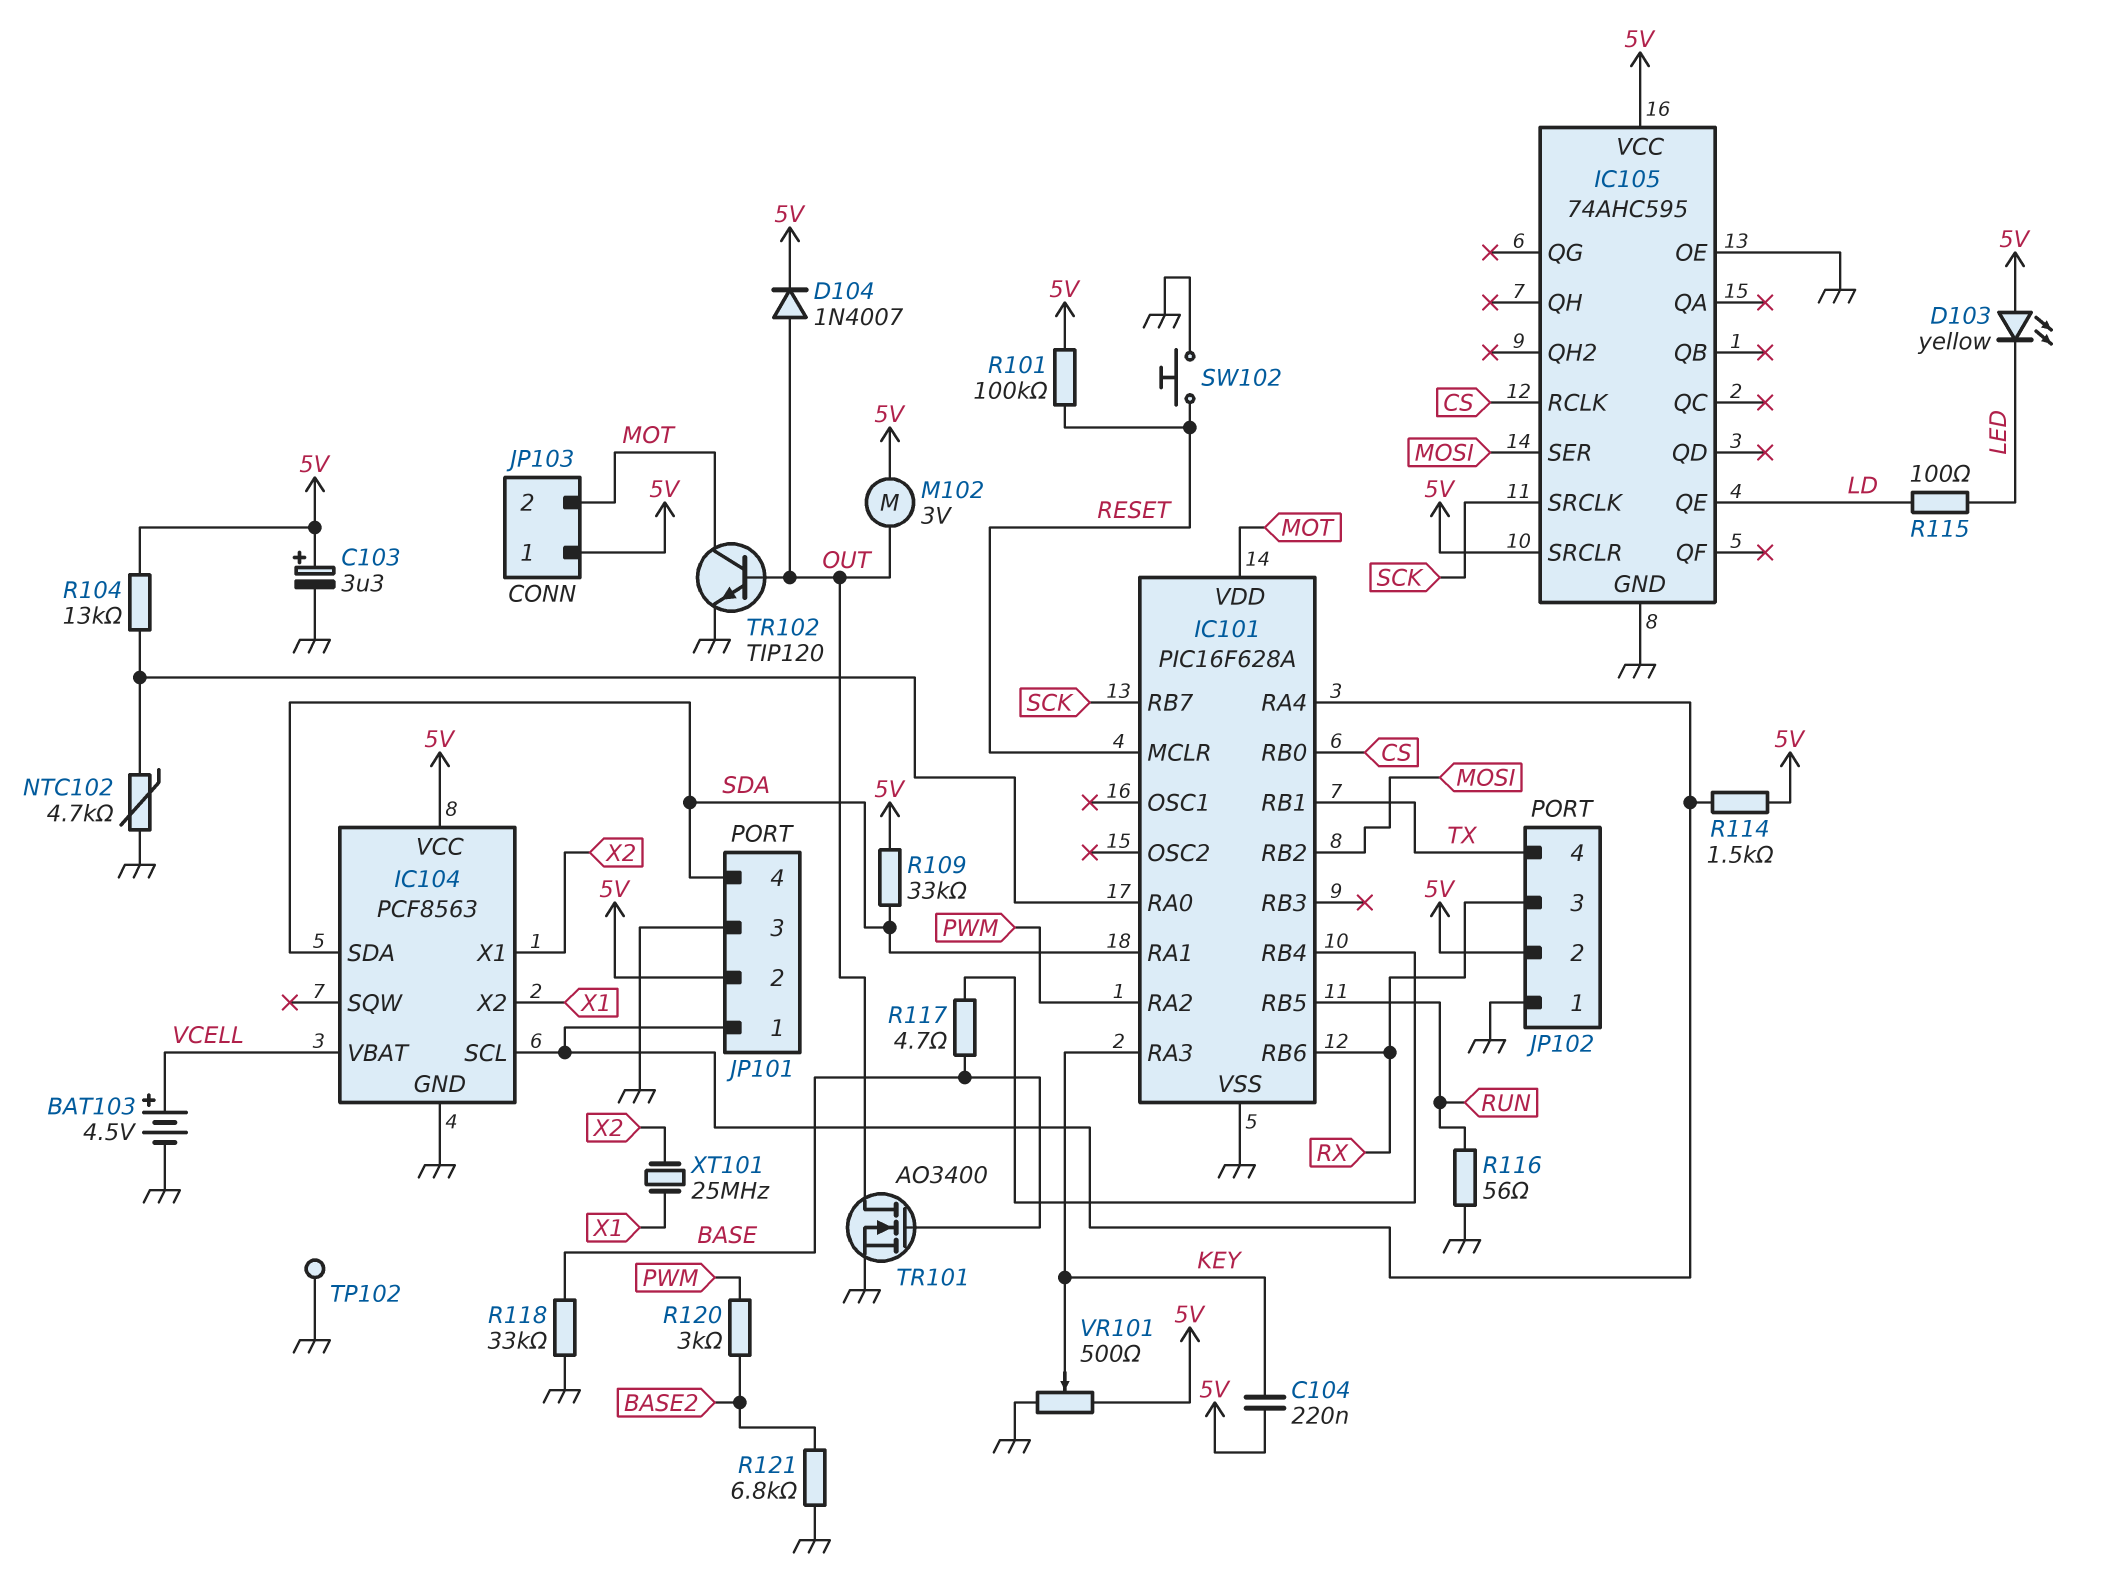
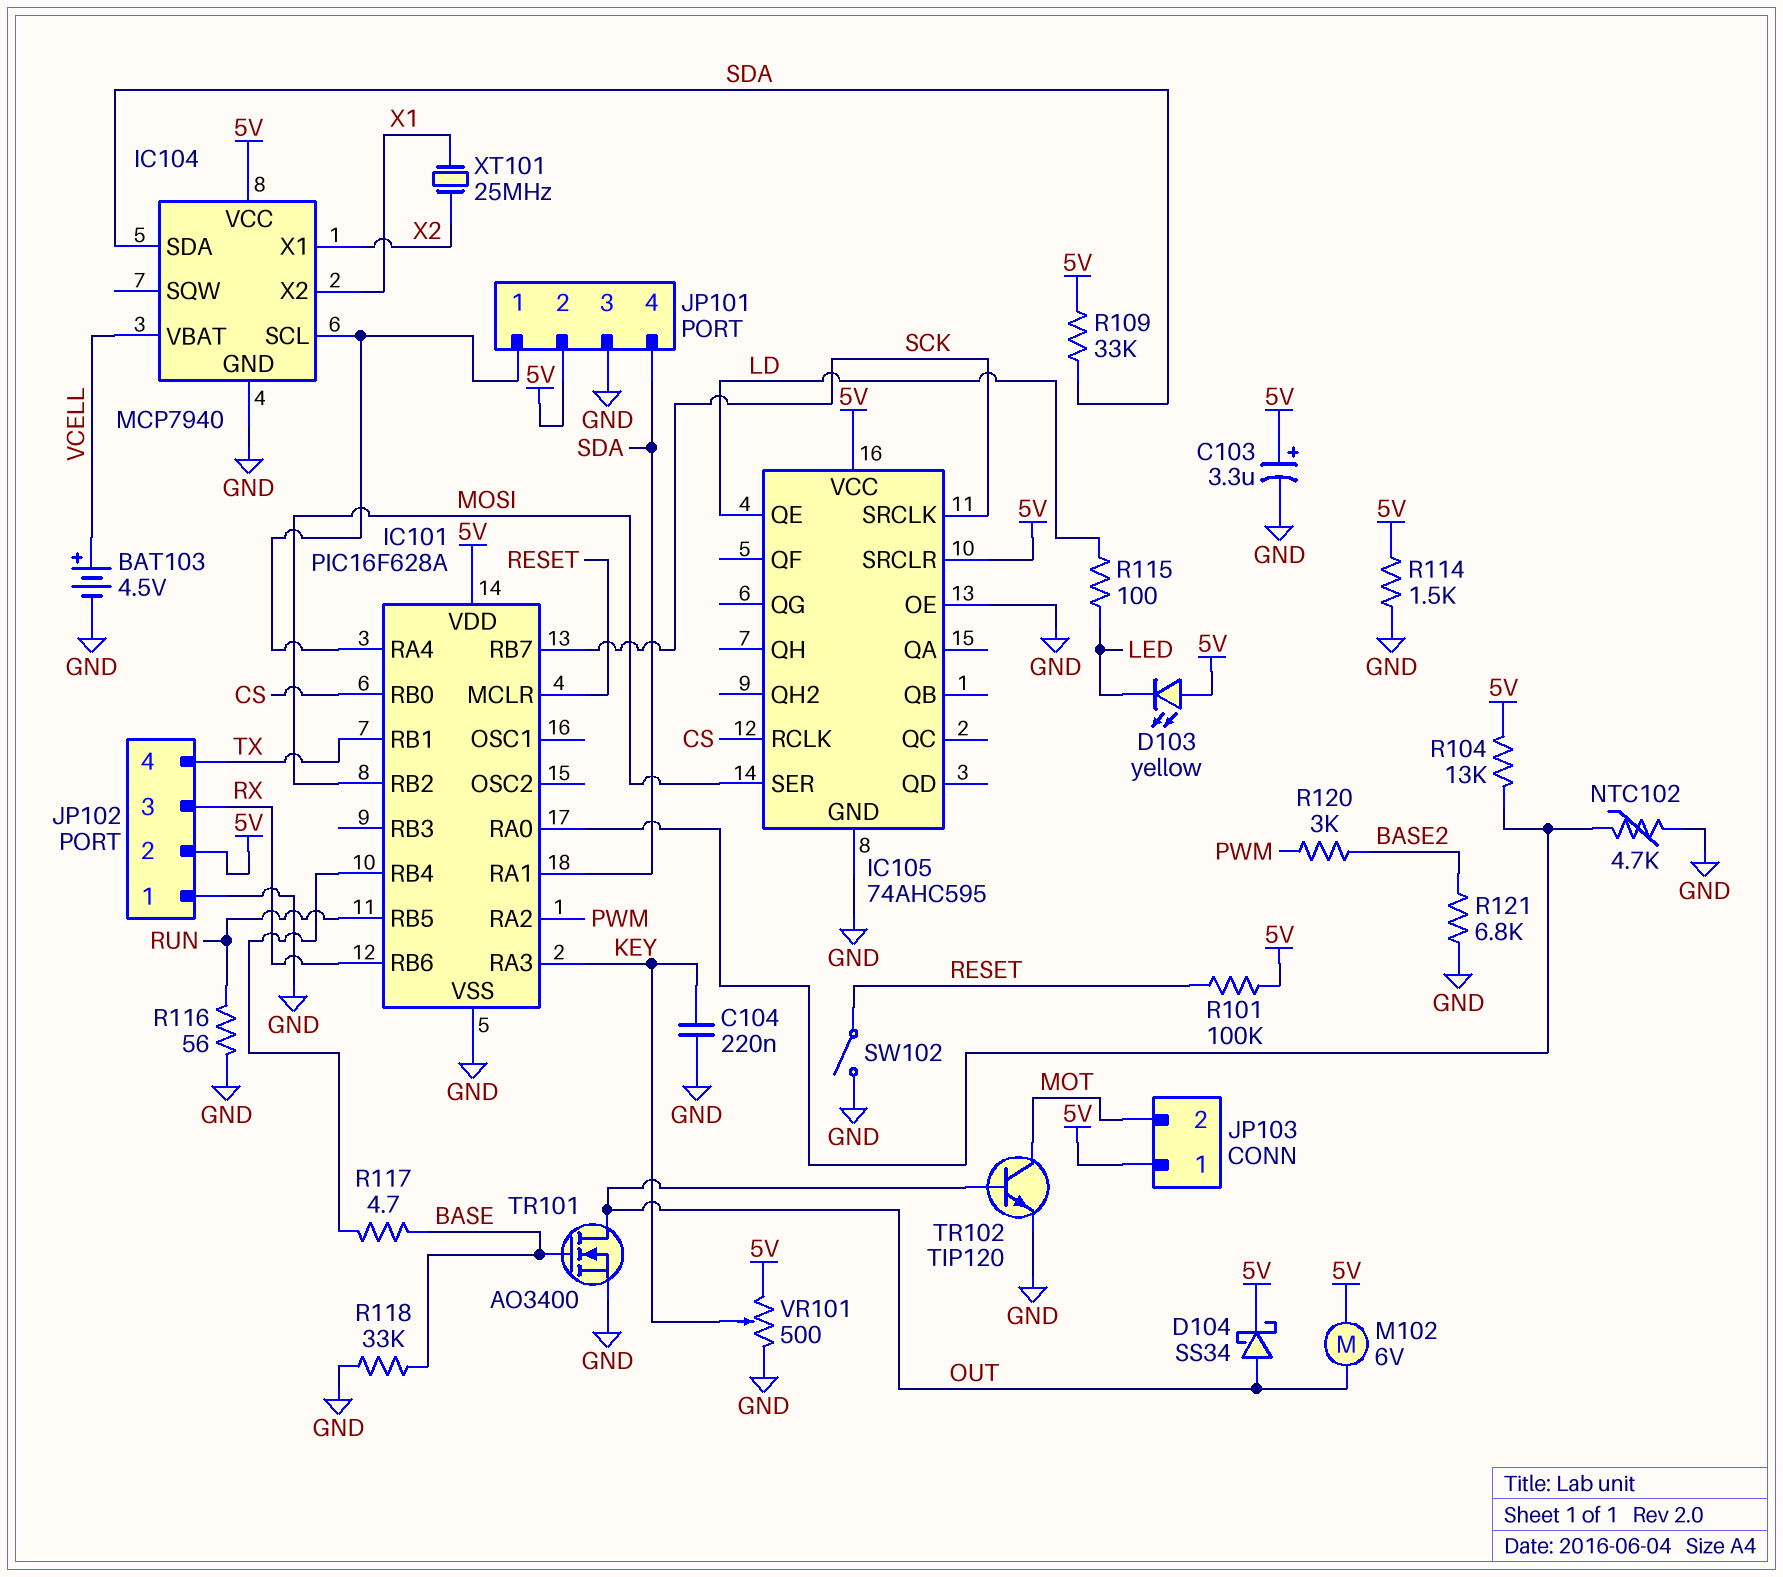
C104: 220nF (5V, KEY) -> 220nF (GND, KEY)
D104: diode 1N4007 (A OUT, K 5V) -> schottky SS34 (A OUT, K 5V)
IC101 pin VDD: MOT -> 5V
IC104: PCF8563 -> MCP7940
M102: motor 3V (5V, OUT) -> motor 6V (5V, OUT)
R114: 1.5k (5V, IC101/RA4) -> 1.5k (5V, GND)
SW102: button (GND, RESET) -> switch (GND, RESET)
TP102: test point (GND) -> none

